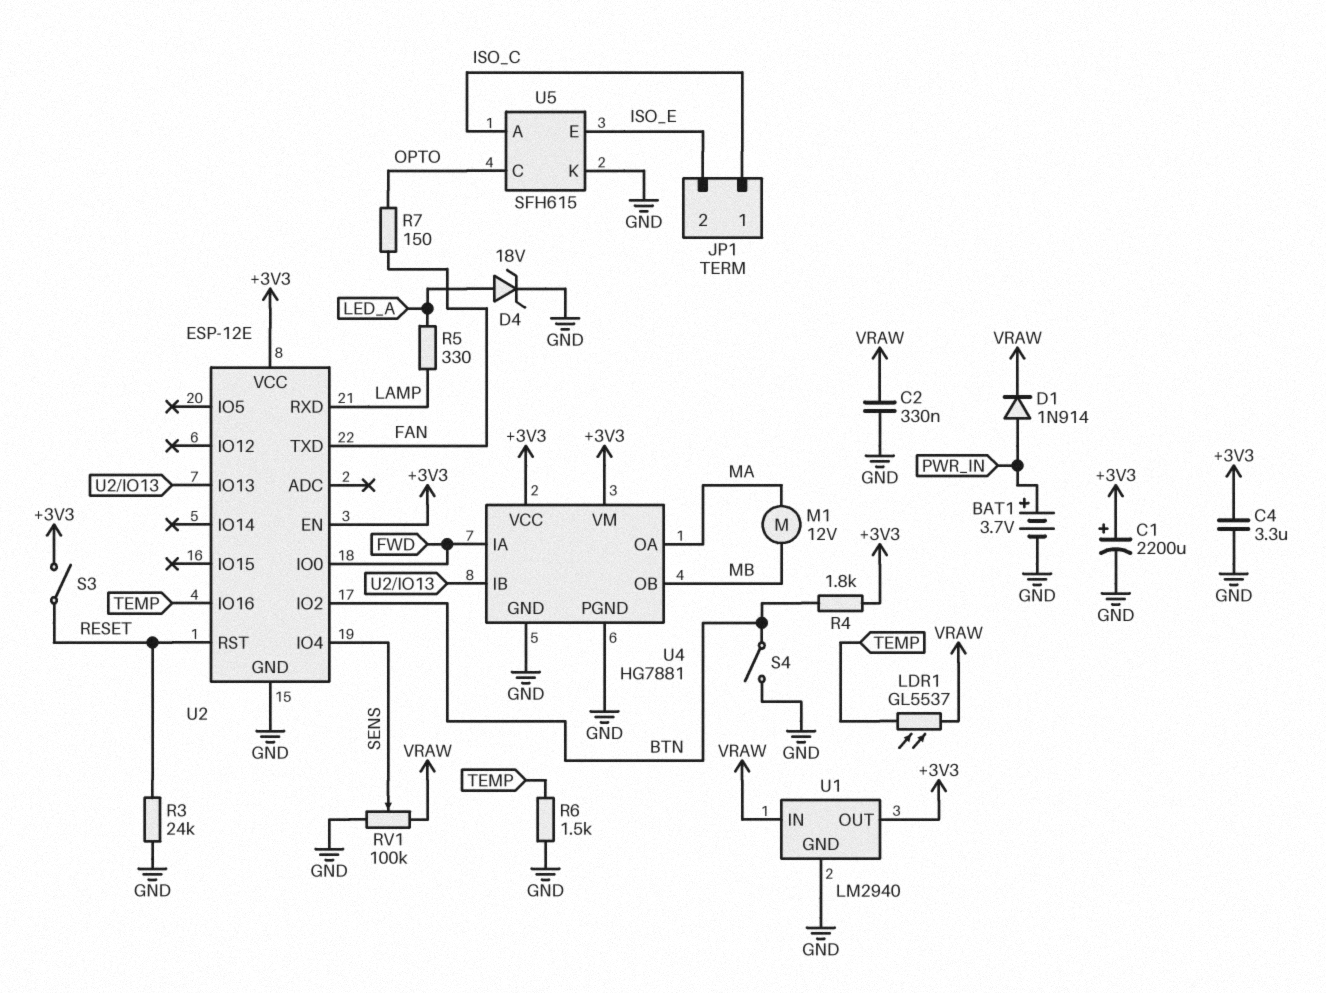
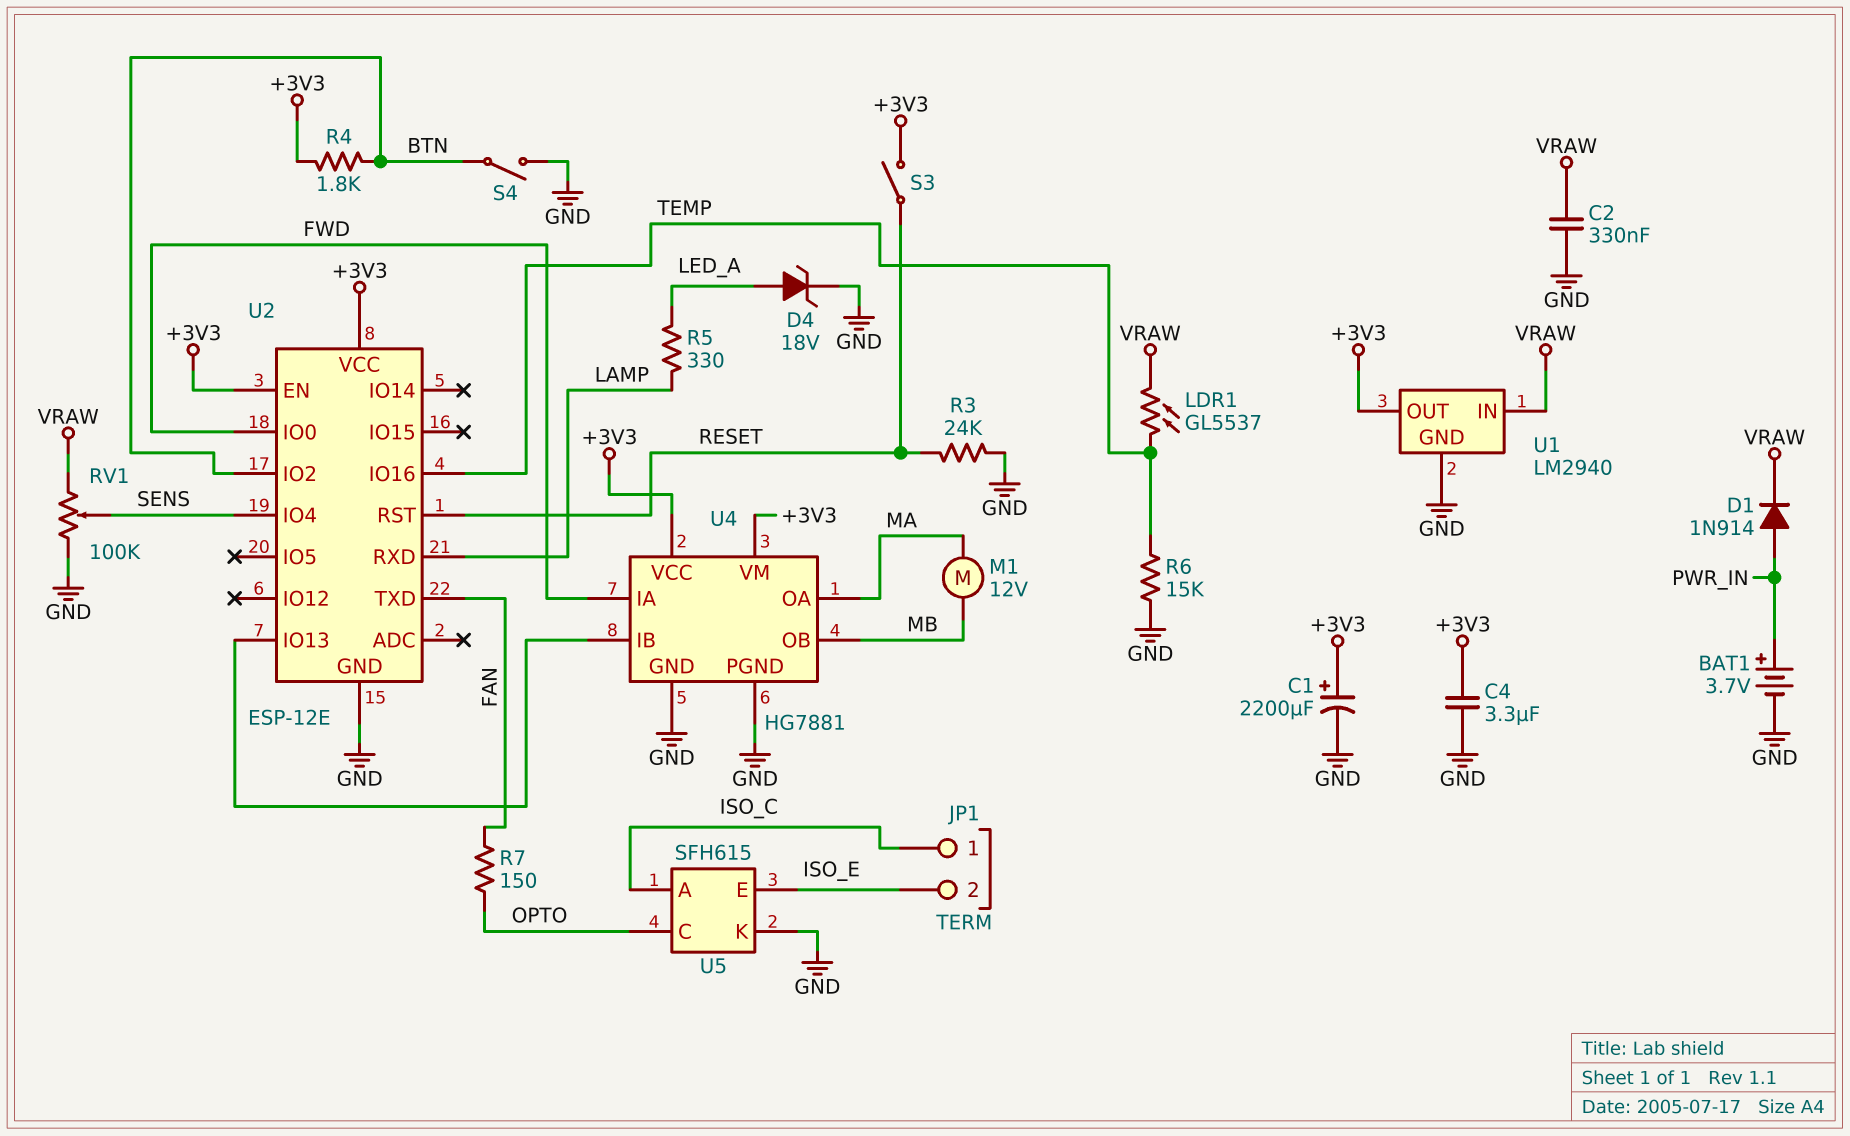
R6: 1.5k (GND, TEMP) -> 15k (GND, TEMP)

